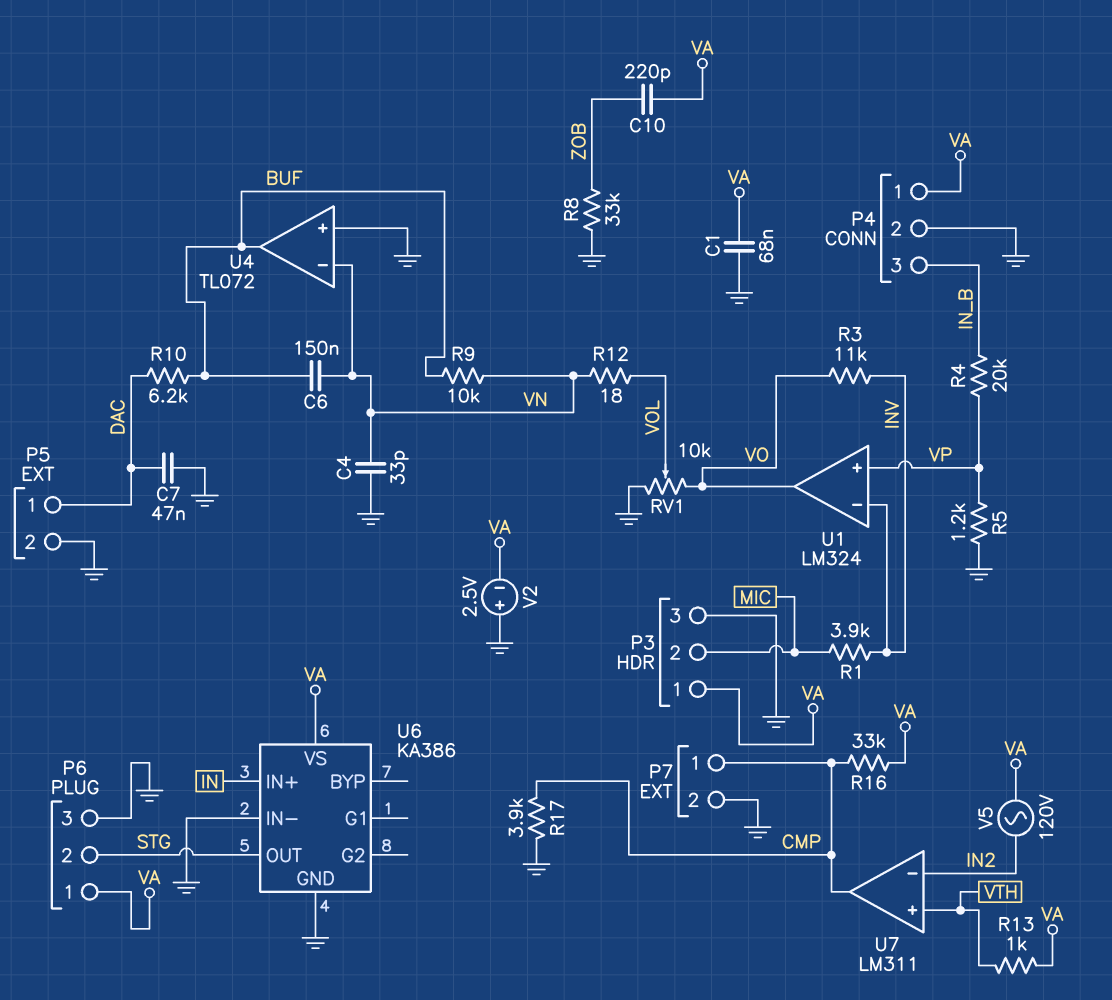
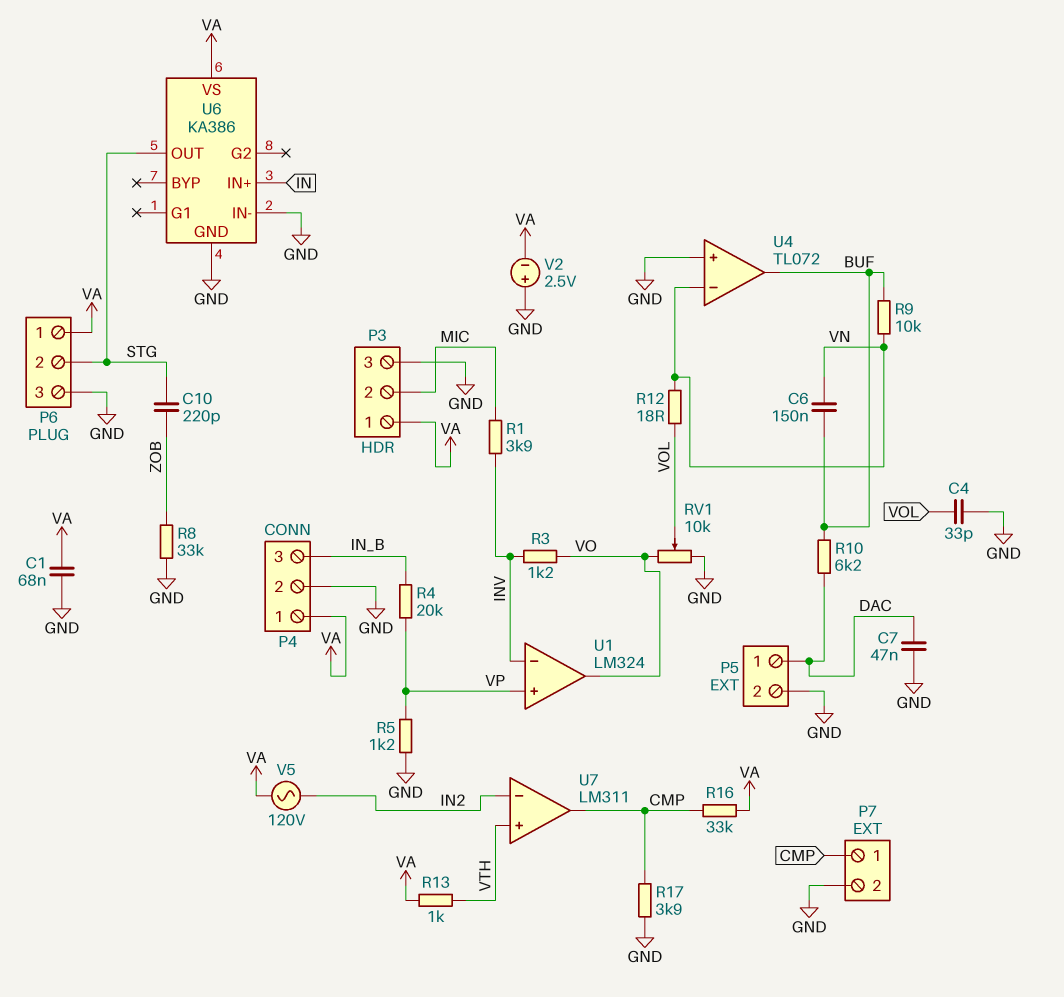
C4: 33pF (GND, VN) -> 33pF (GND, VOL)
C10: 220pF (VA, ZOB) -> 220pF (STG, ZOB)
R3: 11k (INV, VO) -> 1.2k (INV, VO)

